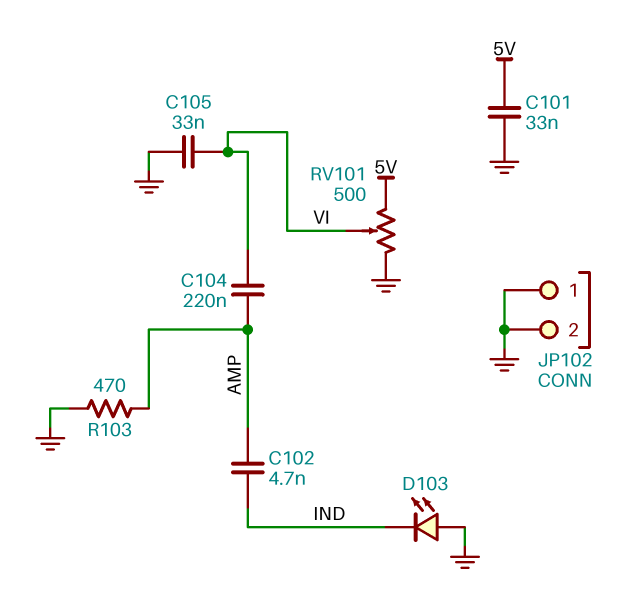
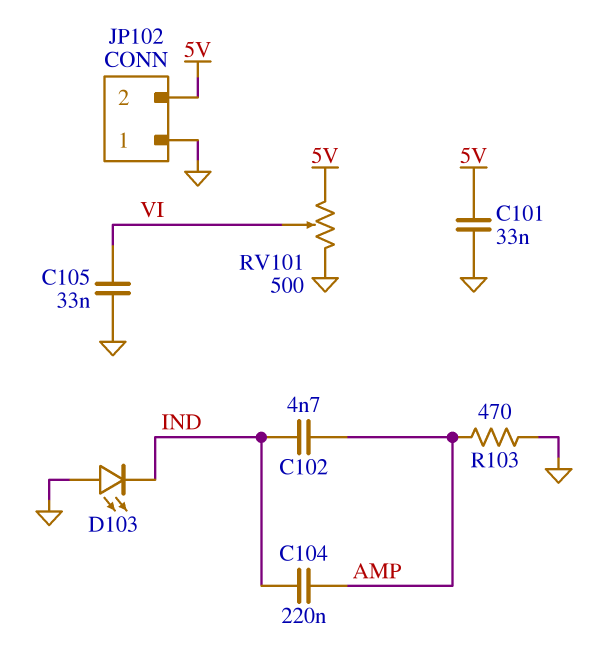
C104: 220nF (AMP, VI) -> 220nF (AMP, IND)
JP102 pin 2: GND -> 5V

